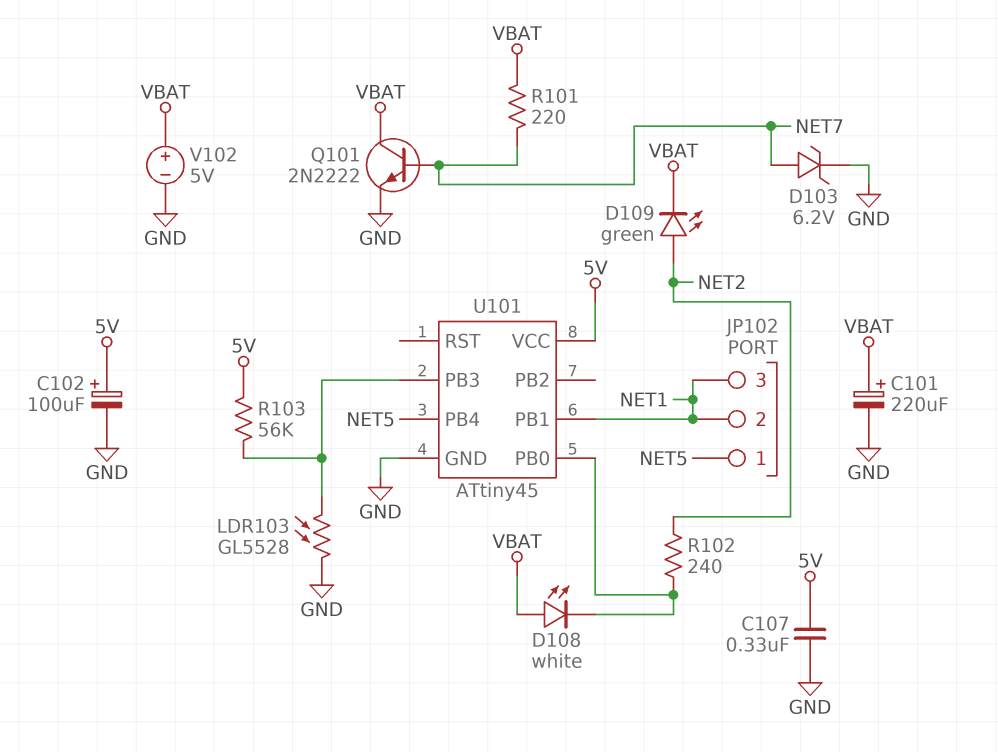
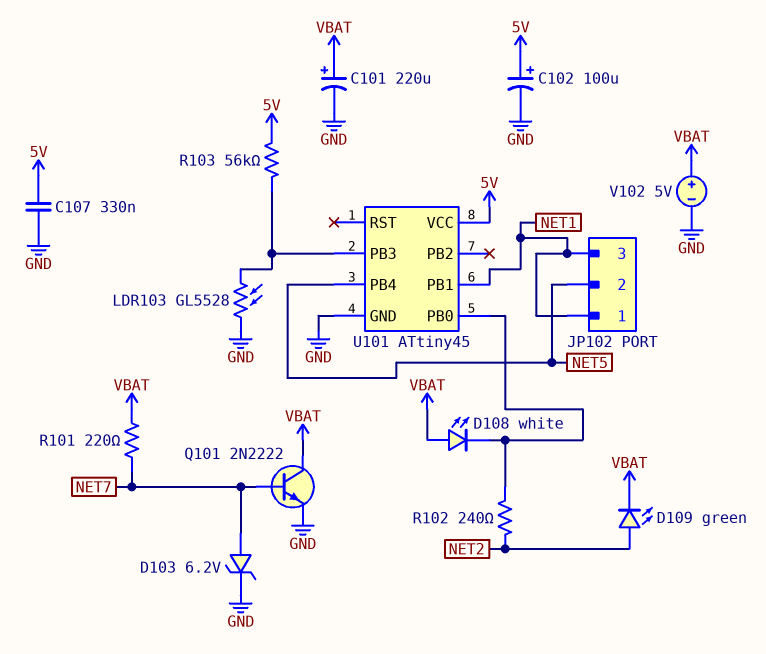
JP102 pin 1: NET5 -> NET1
JP102 pin 2: NET1 -> NET5

